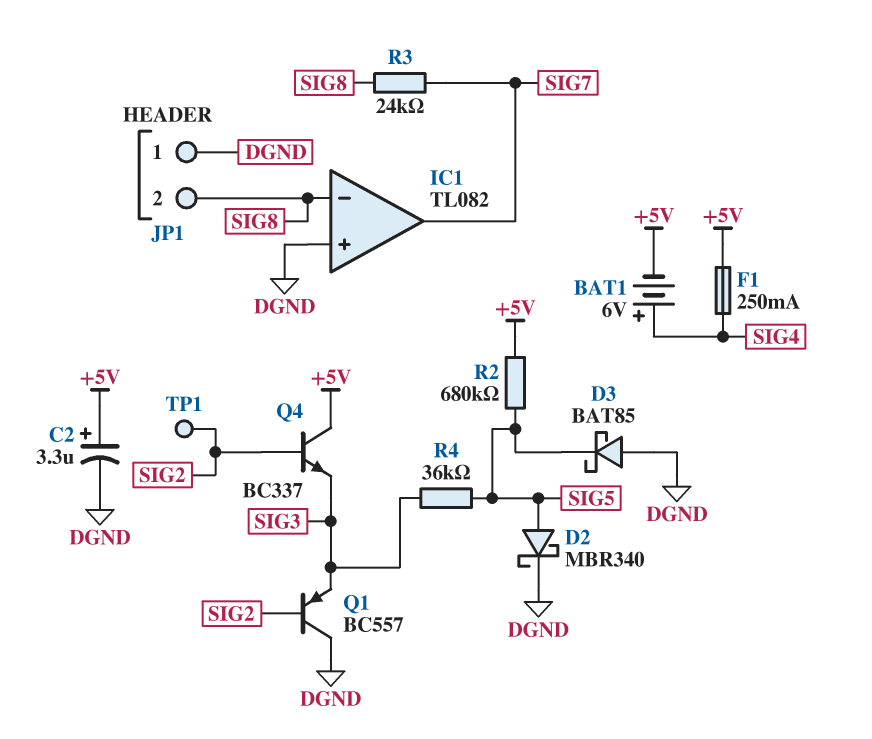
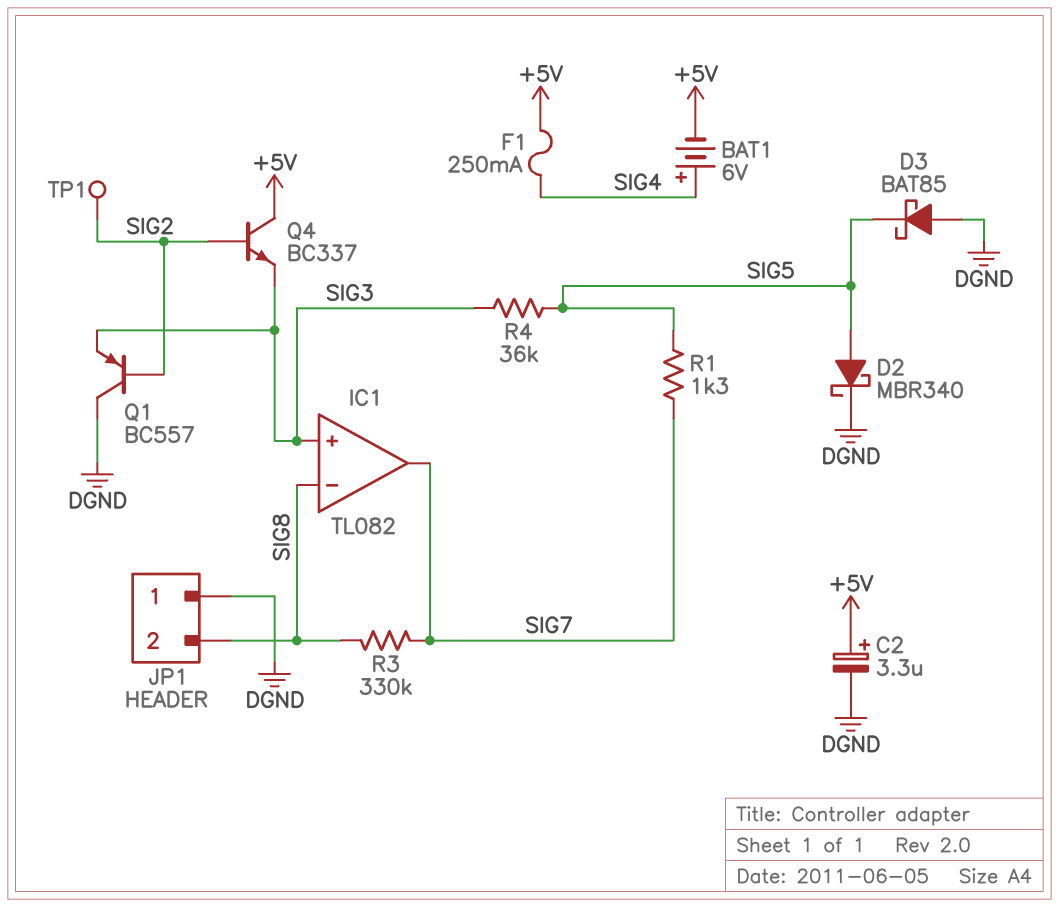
IC1 pin in+: DGND -> SIG3
R1: none -> 1.3k (SIG5, SIG7)
R2: 680k (+5V, SIG5) -> none
R3: 24k (SIG7, SIG8) -> 330k (SIG7, SIG8)

